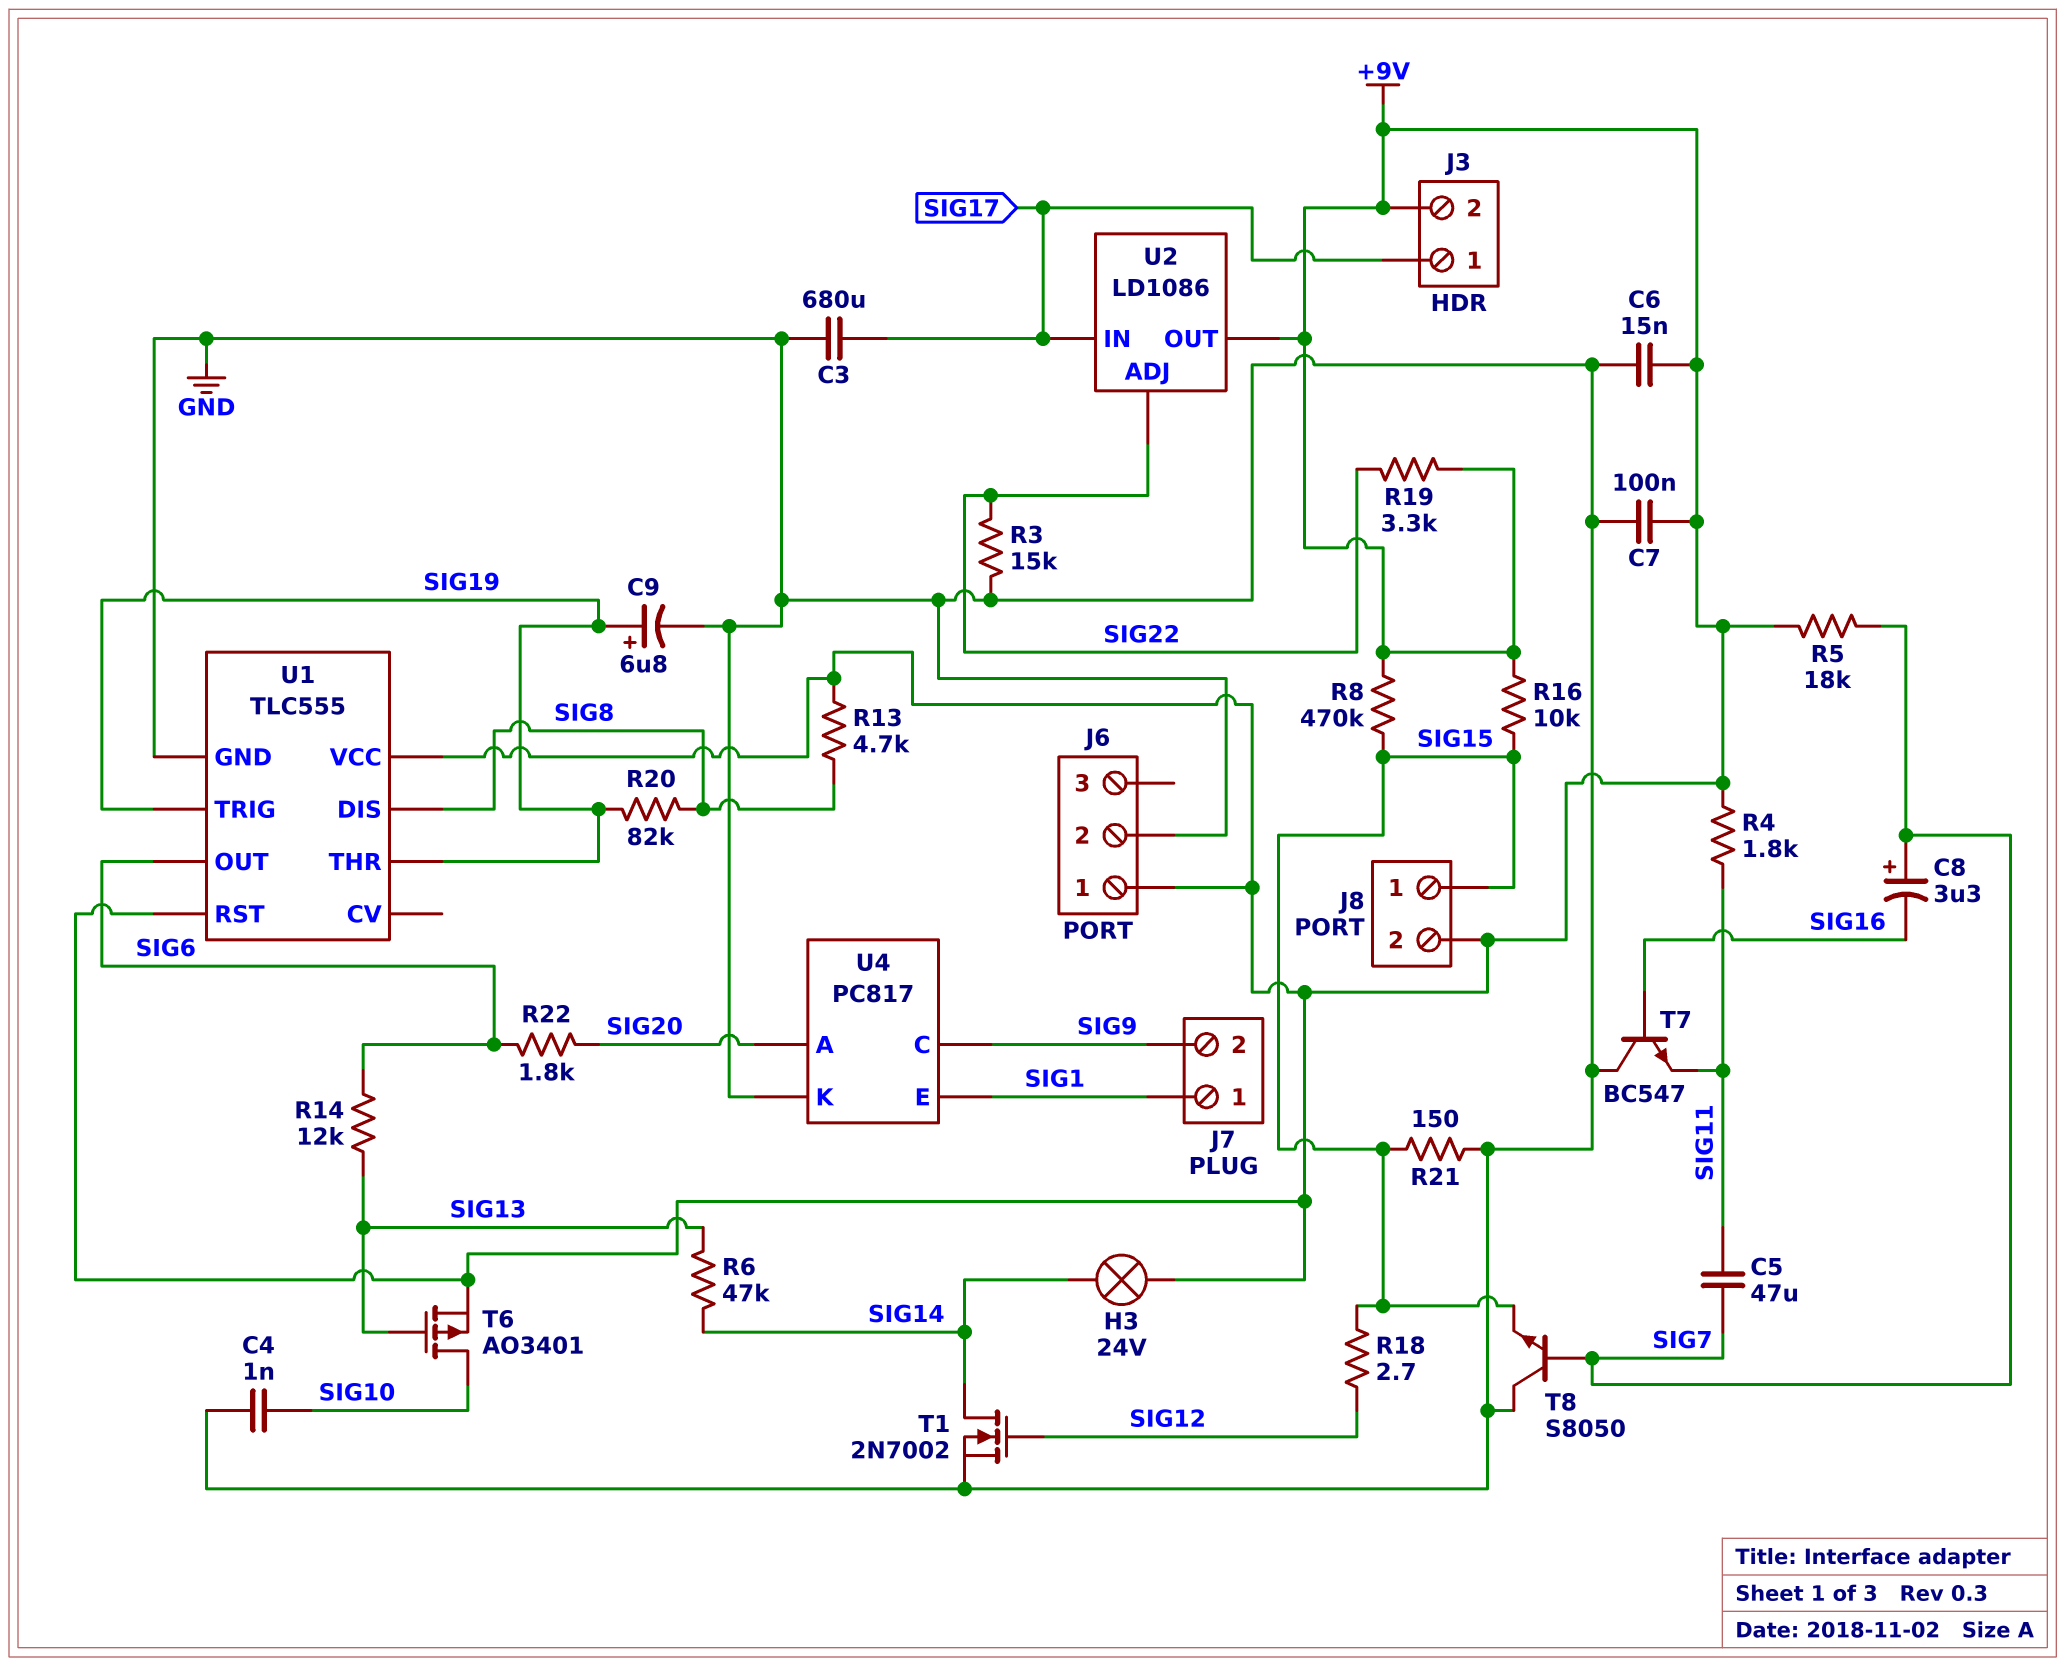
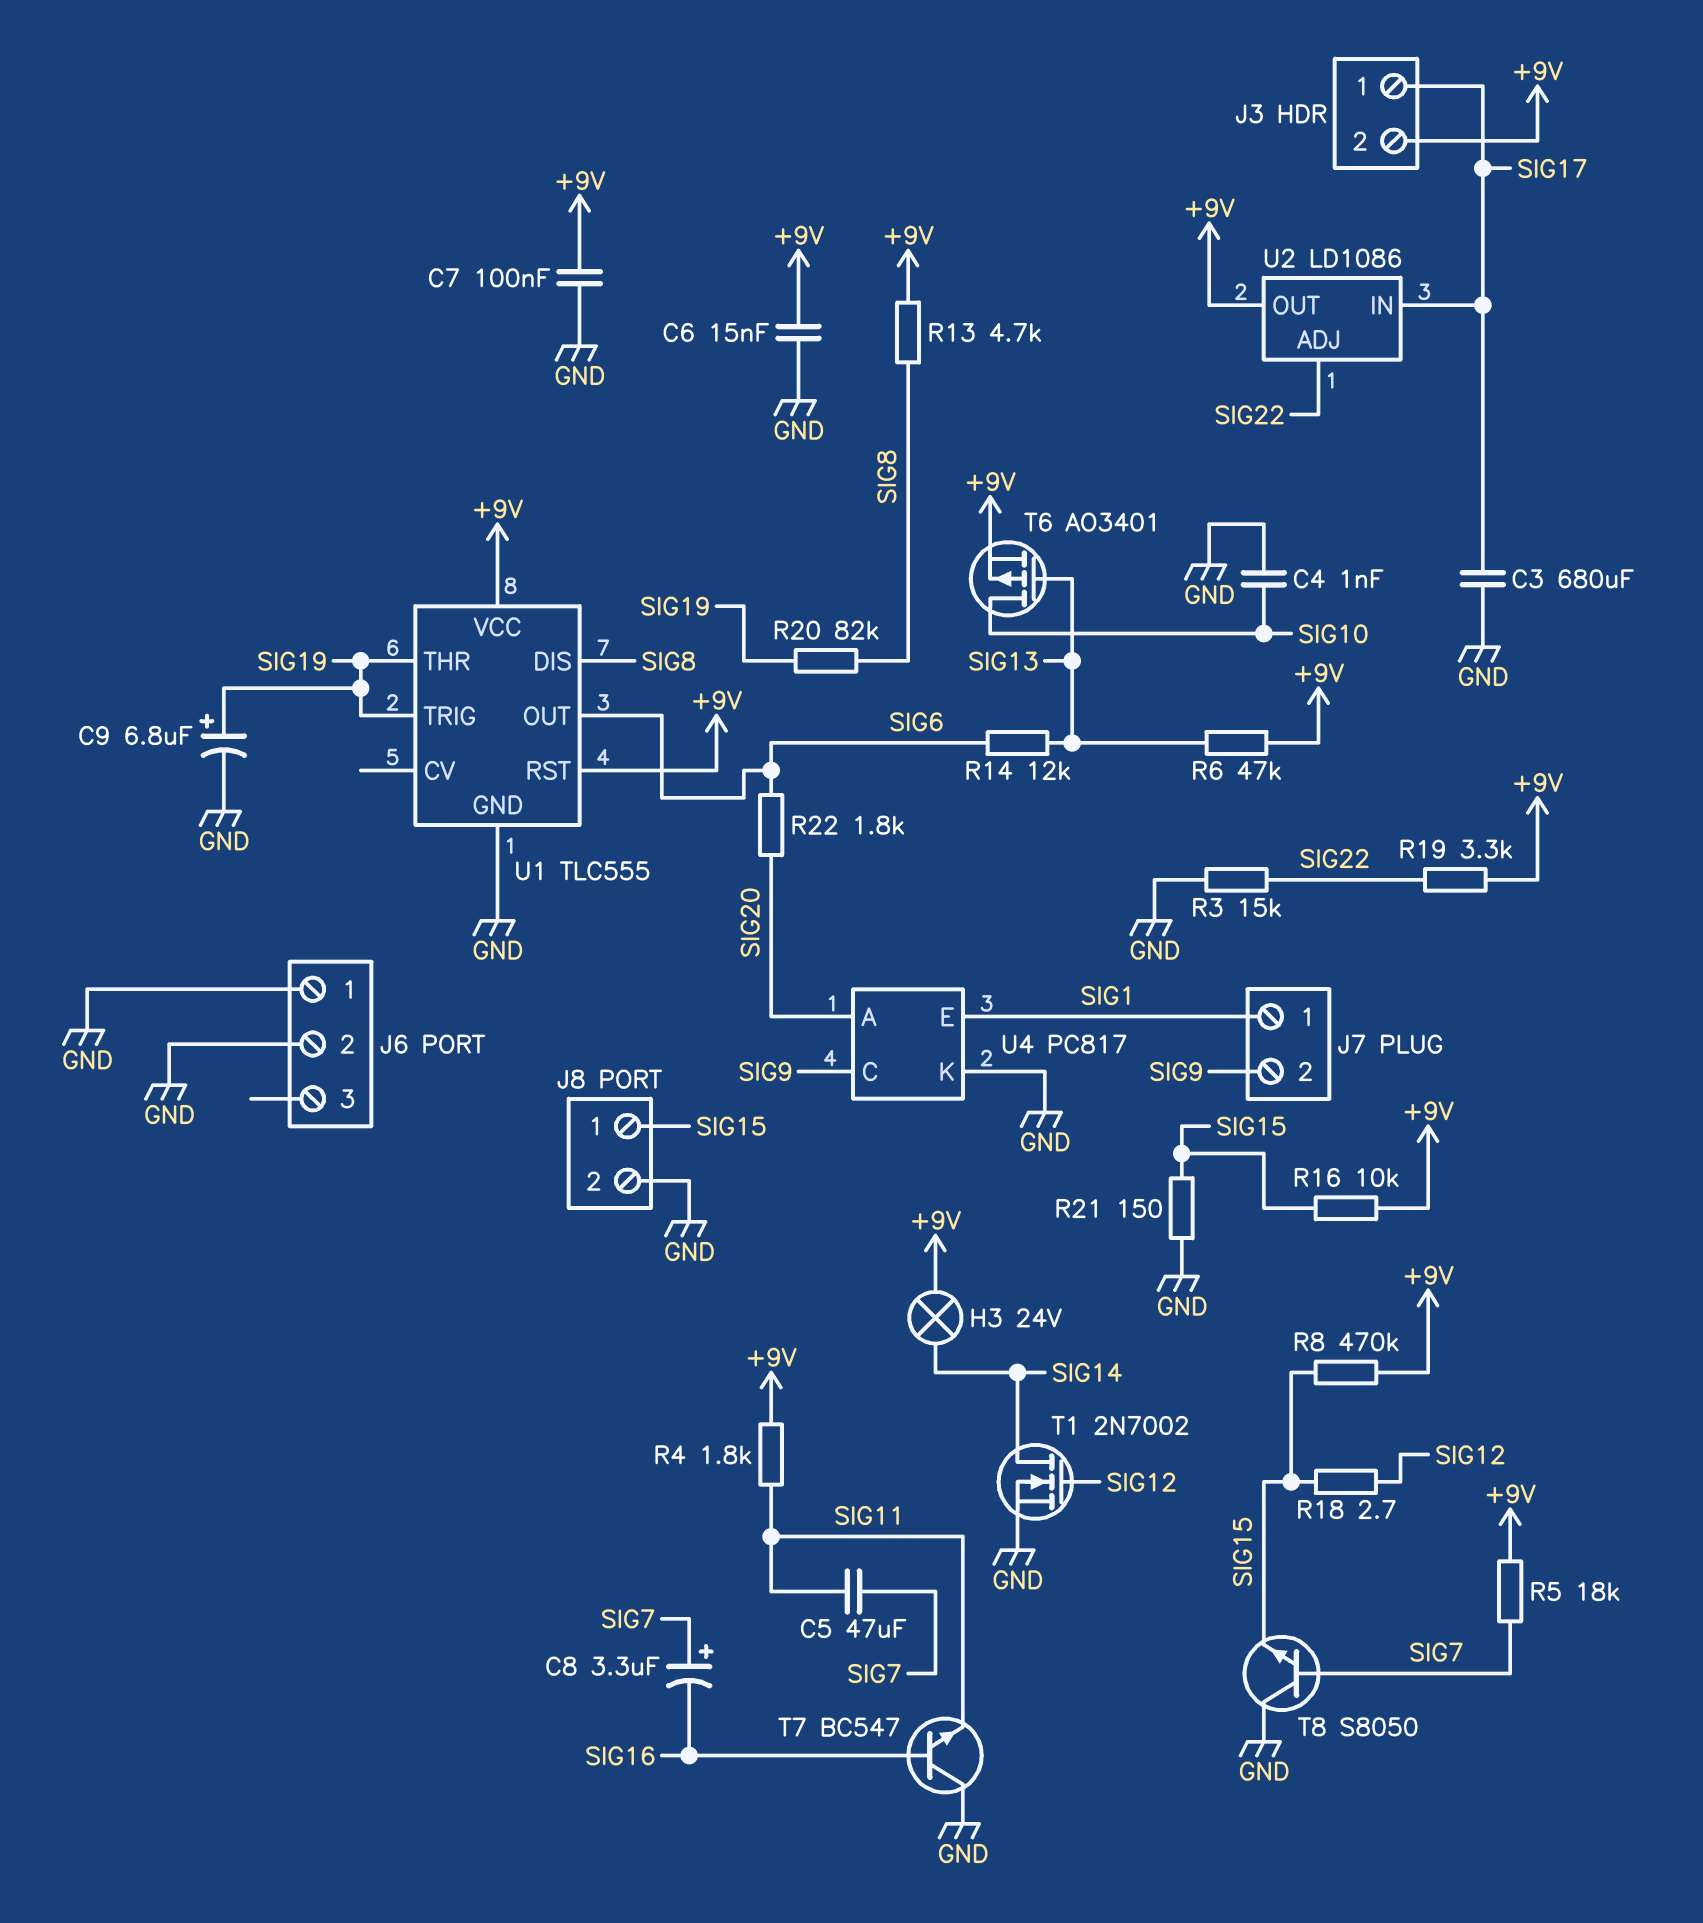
J6 pin 1: +9V -> GND
J8 pin 2: +9V -> GND
R6: 47k (SIG13, SIG14) -> 47k (+9V, SIG13)

